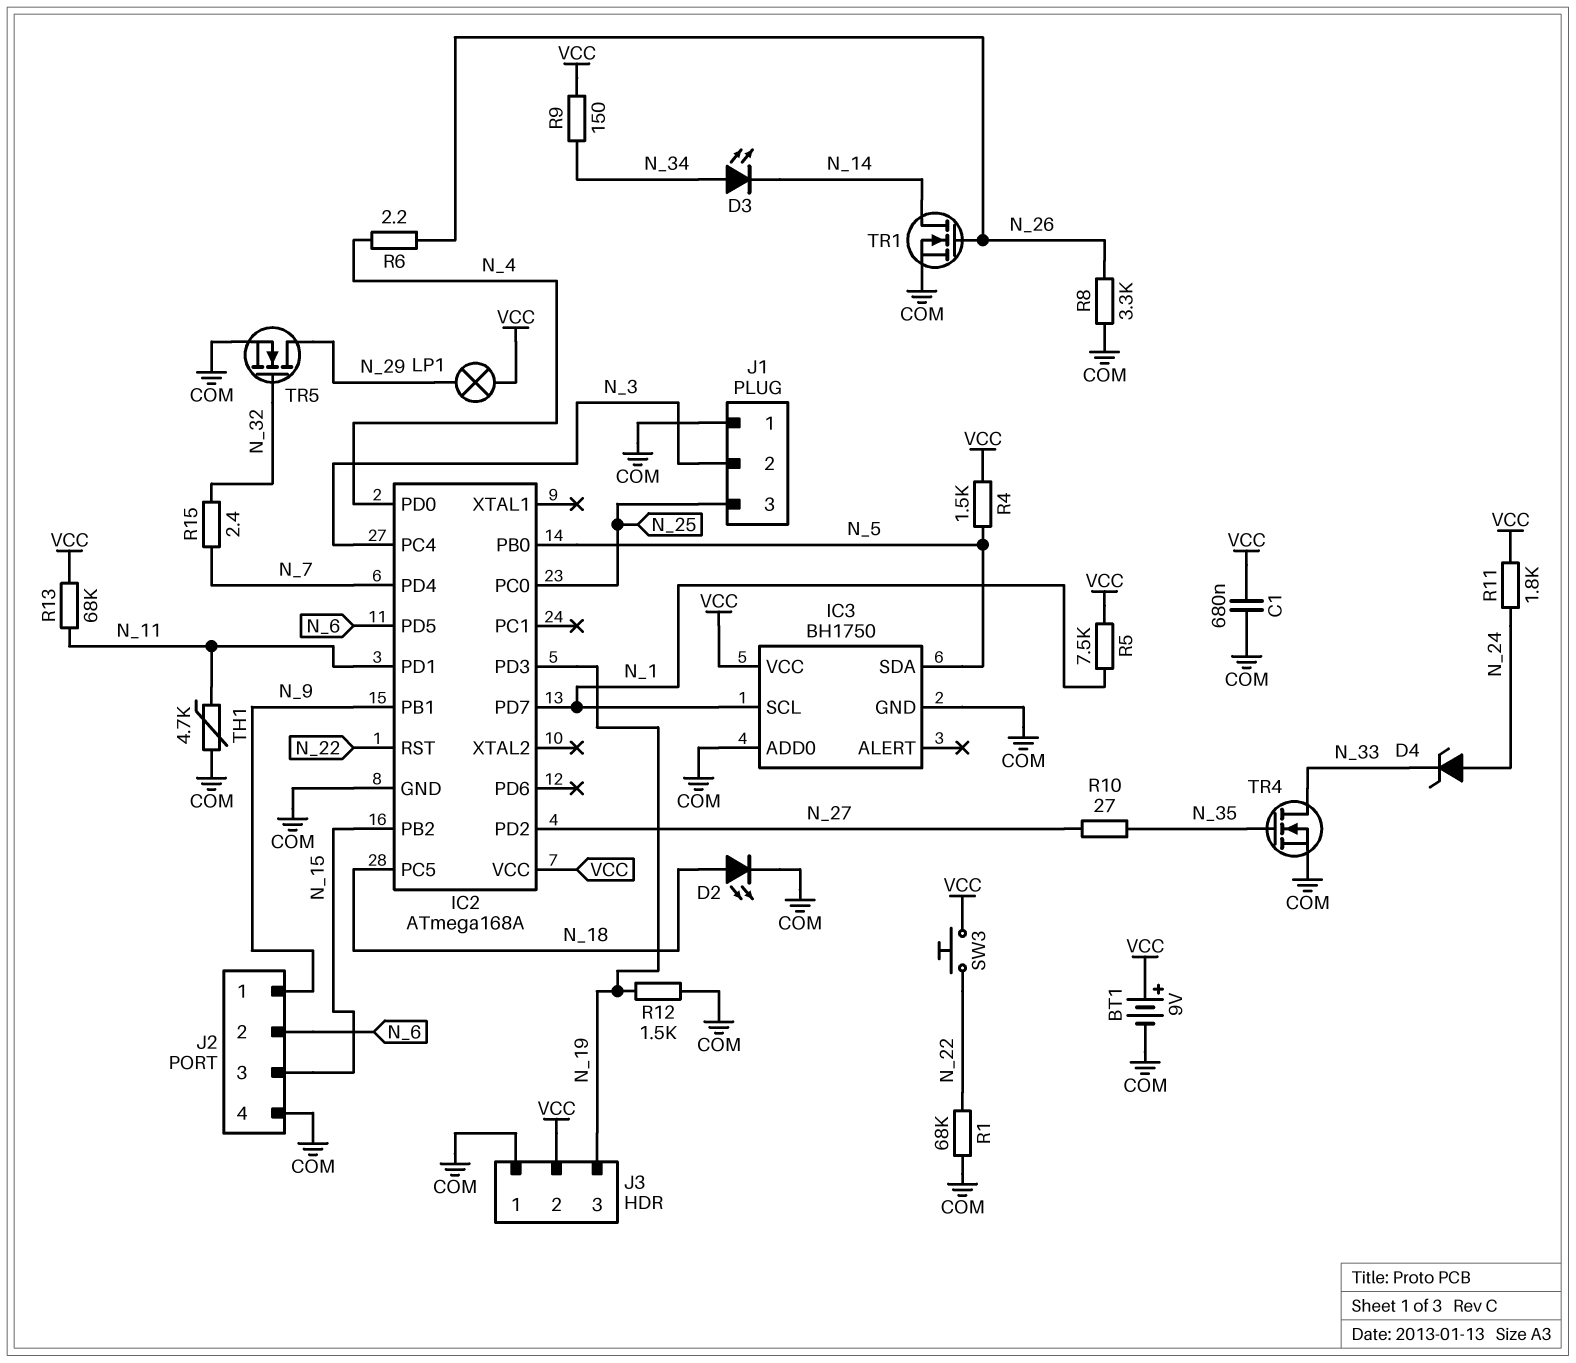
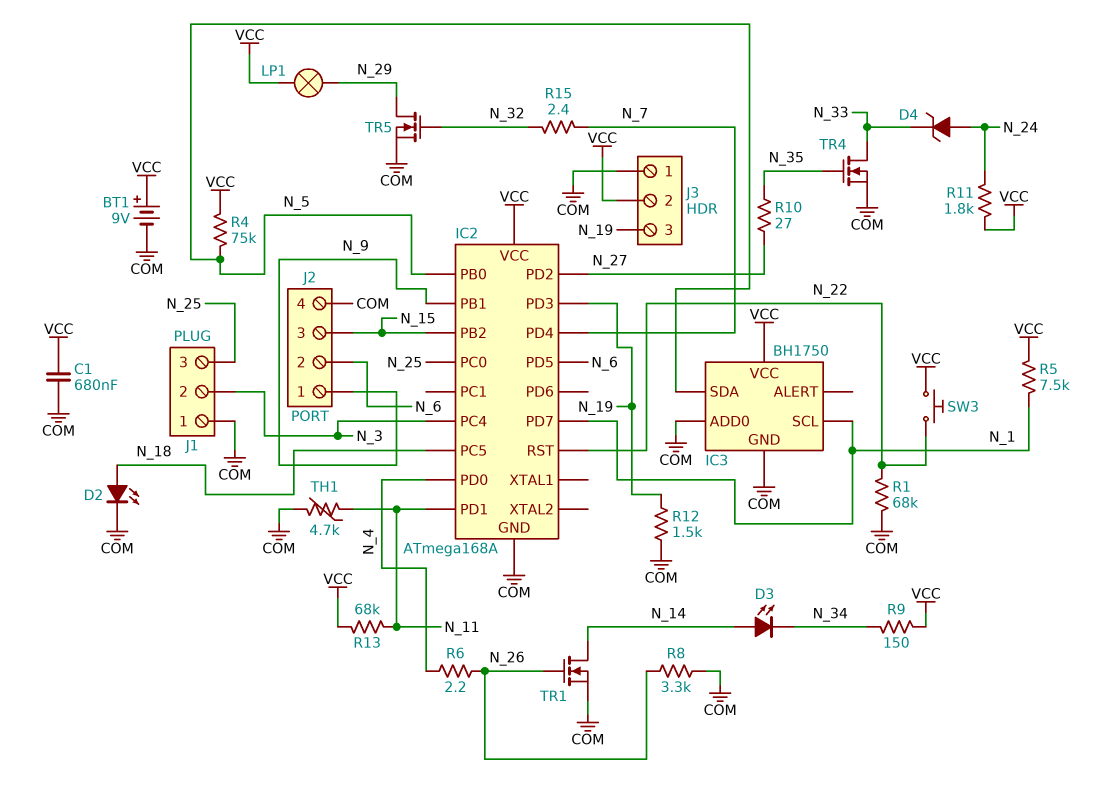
D3: LED (A N_34, K N_14) -> LED (A N_14, K N_34)
R4: 1.5k (N_5, VCC) -> 75k (N_5, VCC)

